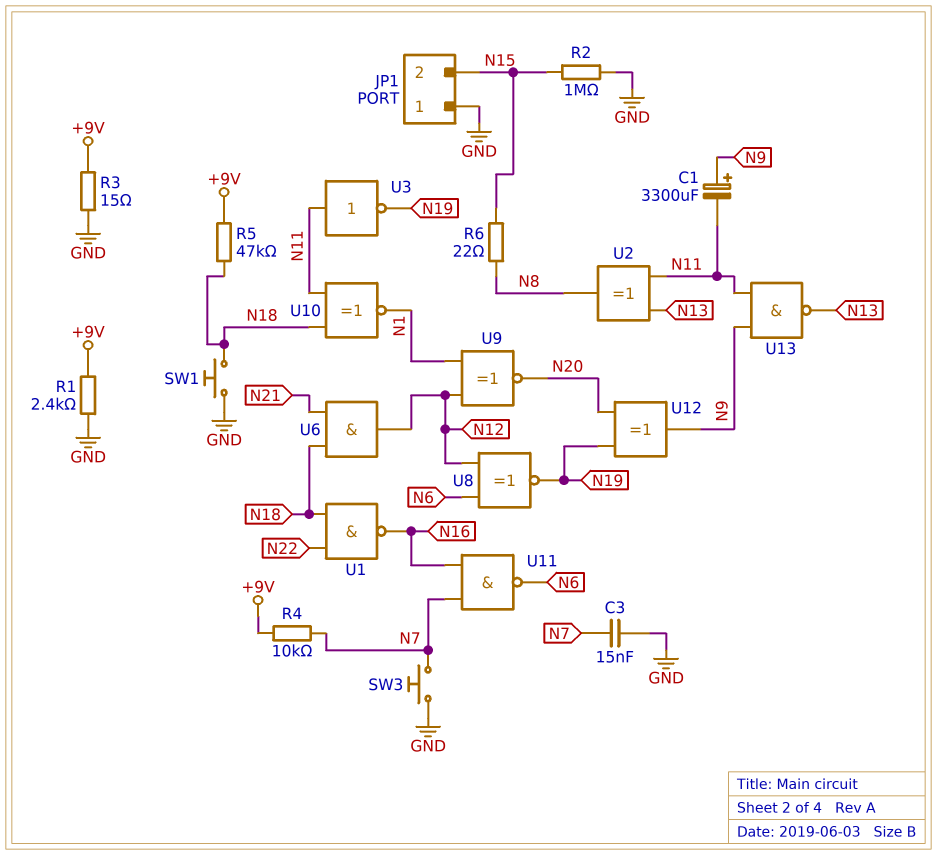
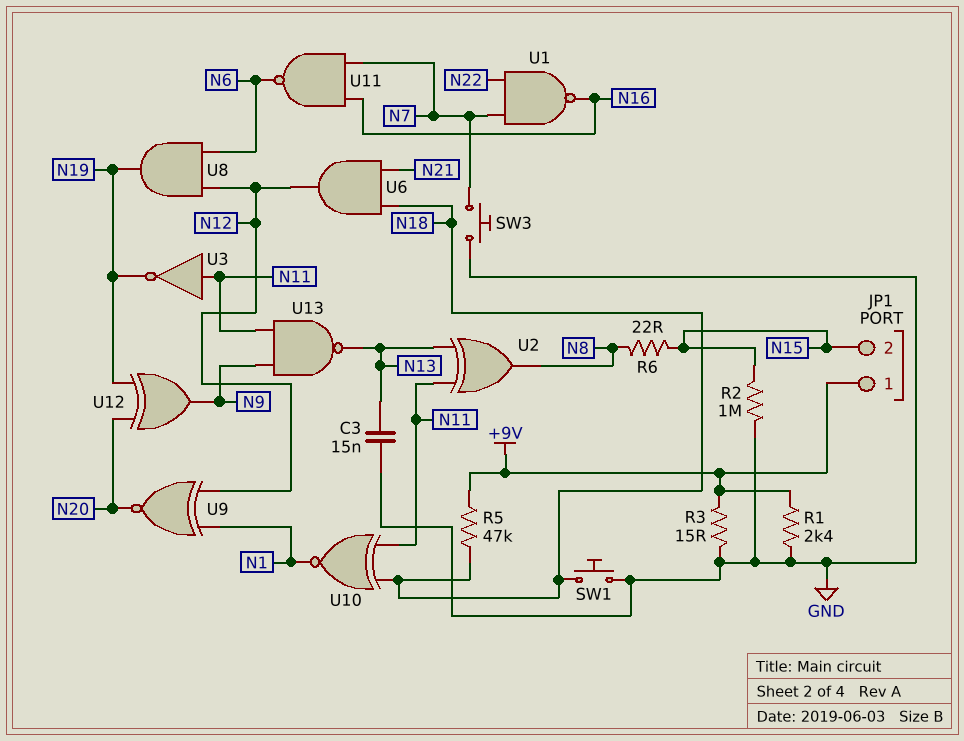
C1: 3300uF (plus N9, minus N11) -> none
C3: 15nF (GND, N7) -> 15nF (GND, N13)
JP1 pin 1: GND -> +9V
R4: 10k (+9V, N7) -> none
U1: NAND (in N18, in N22, out N16) -> NAND (in N7, in N22, out N16)
U8: XNOR (in N6, in N12, out N19) -> AND (in N6, in N12, out N19)

